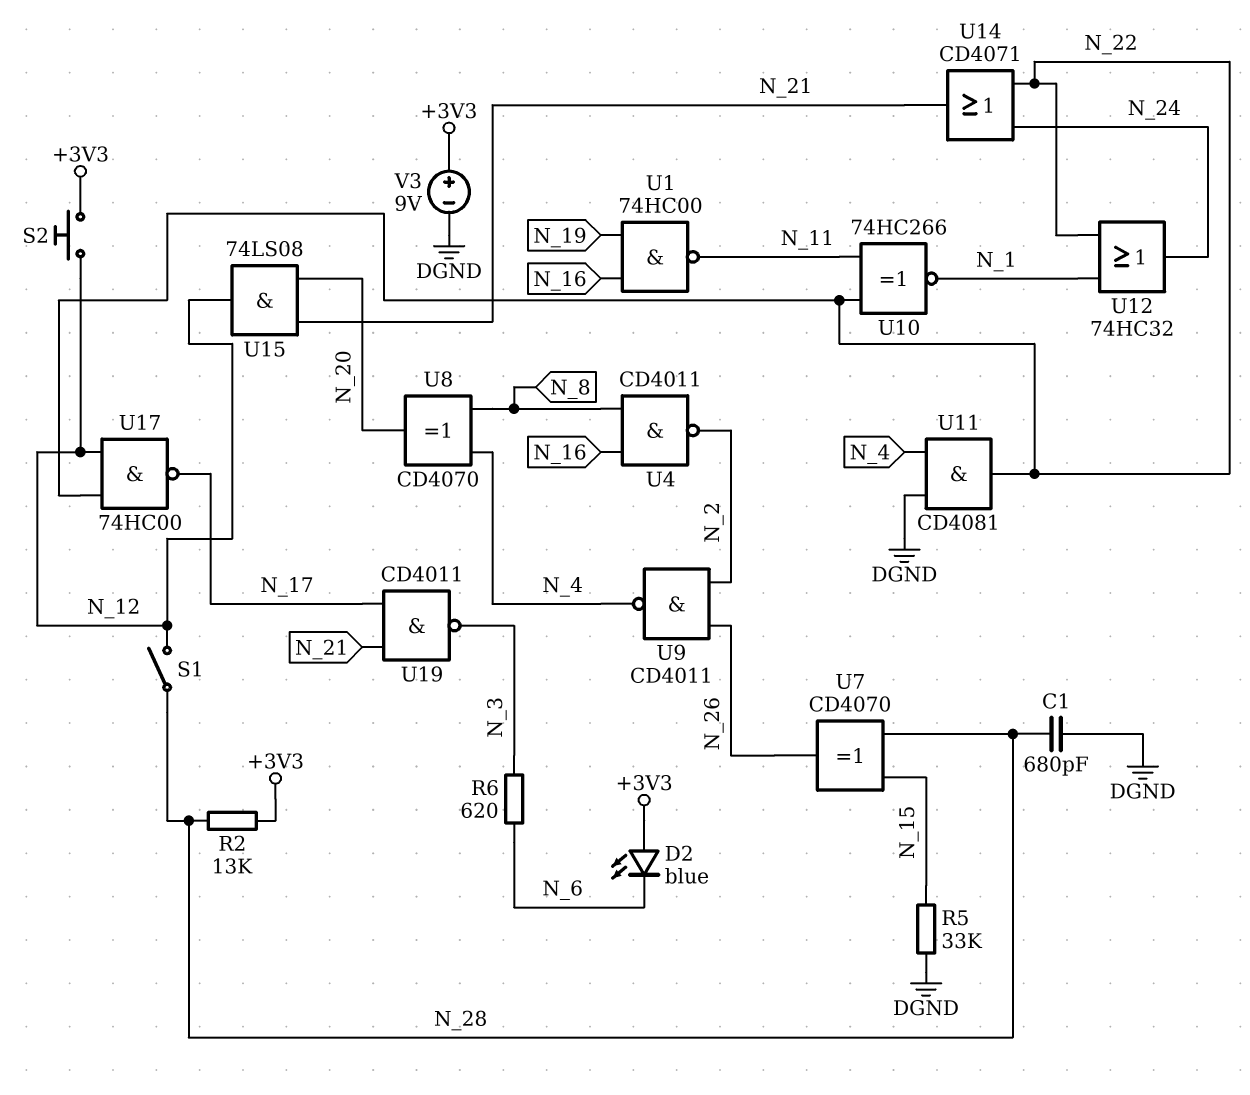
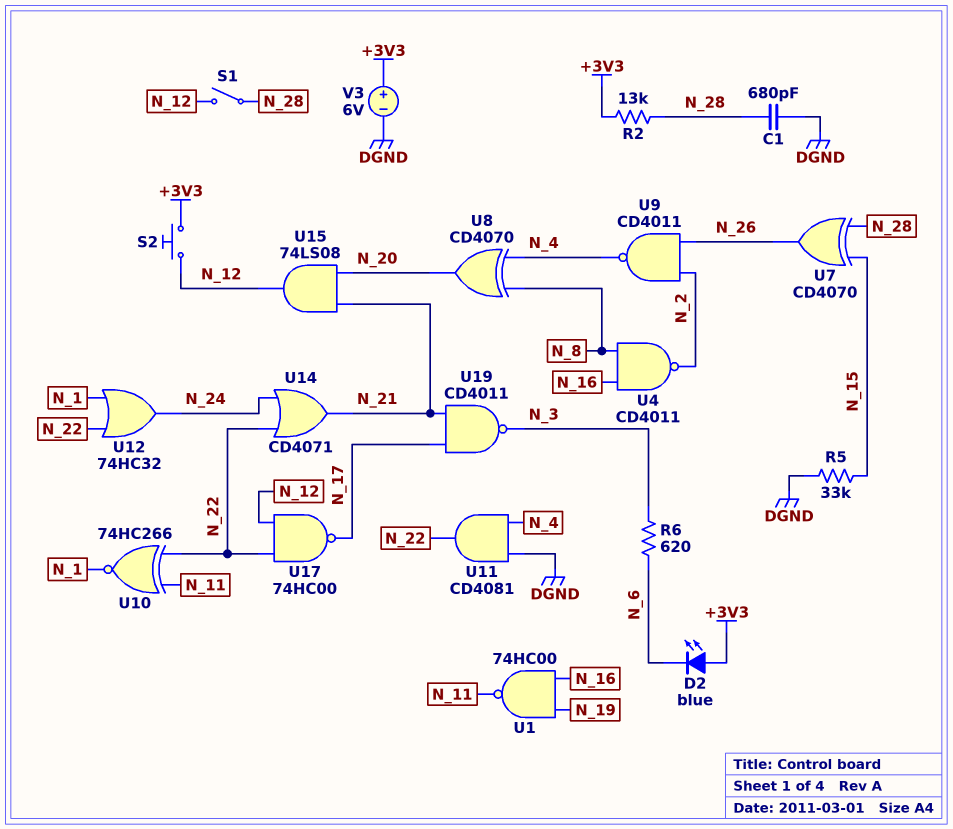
V3: 9V (plus +3V3, minus DGND) -> 6V (plus +3V3, minus DGND)

